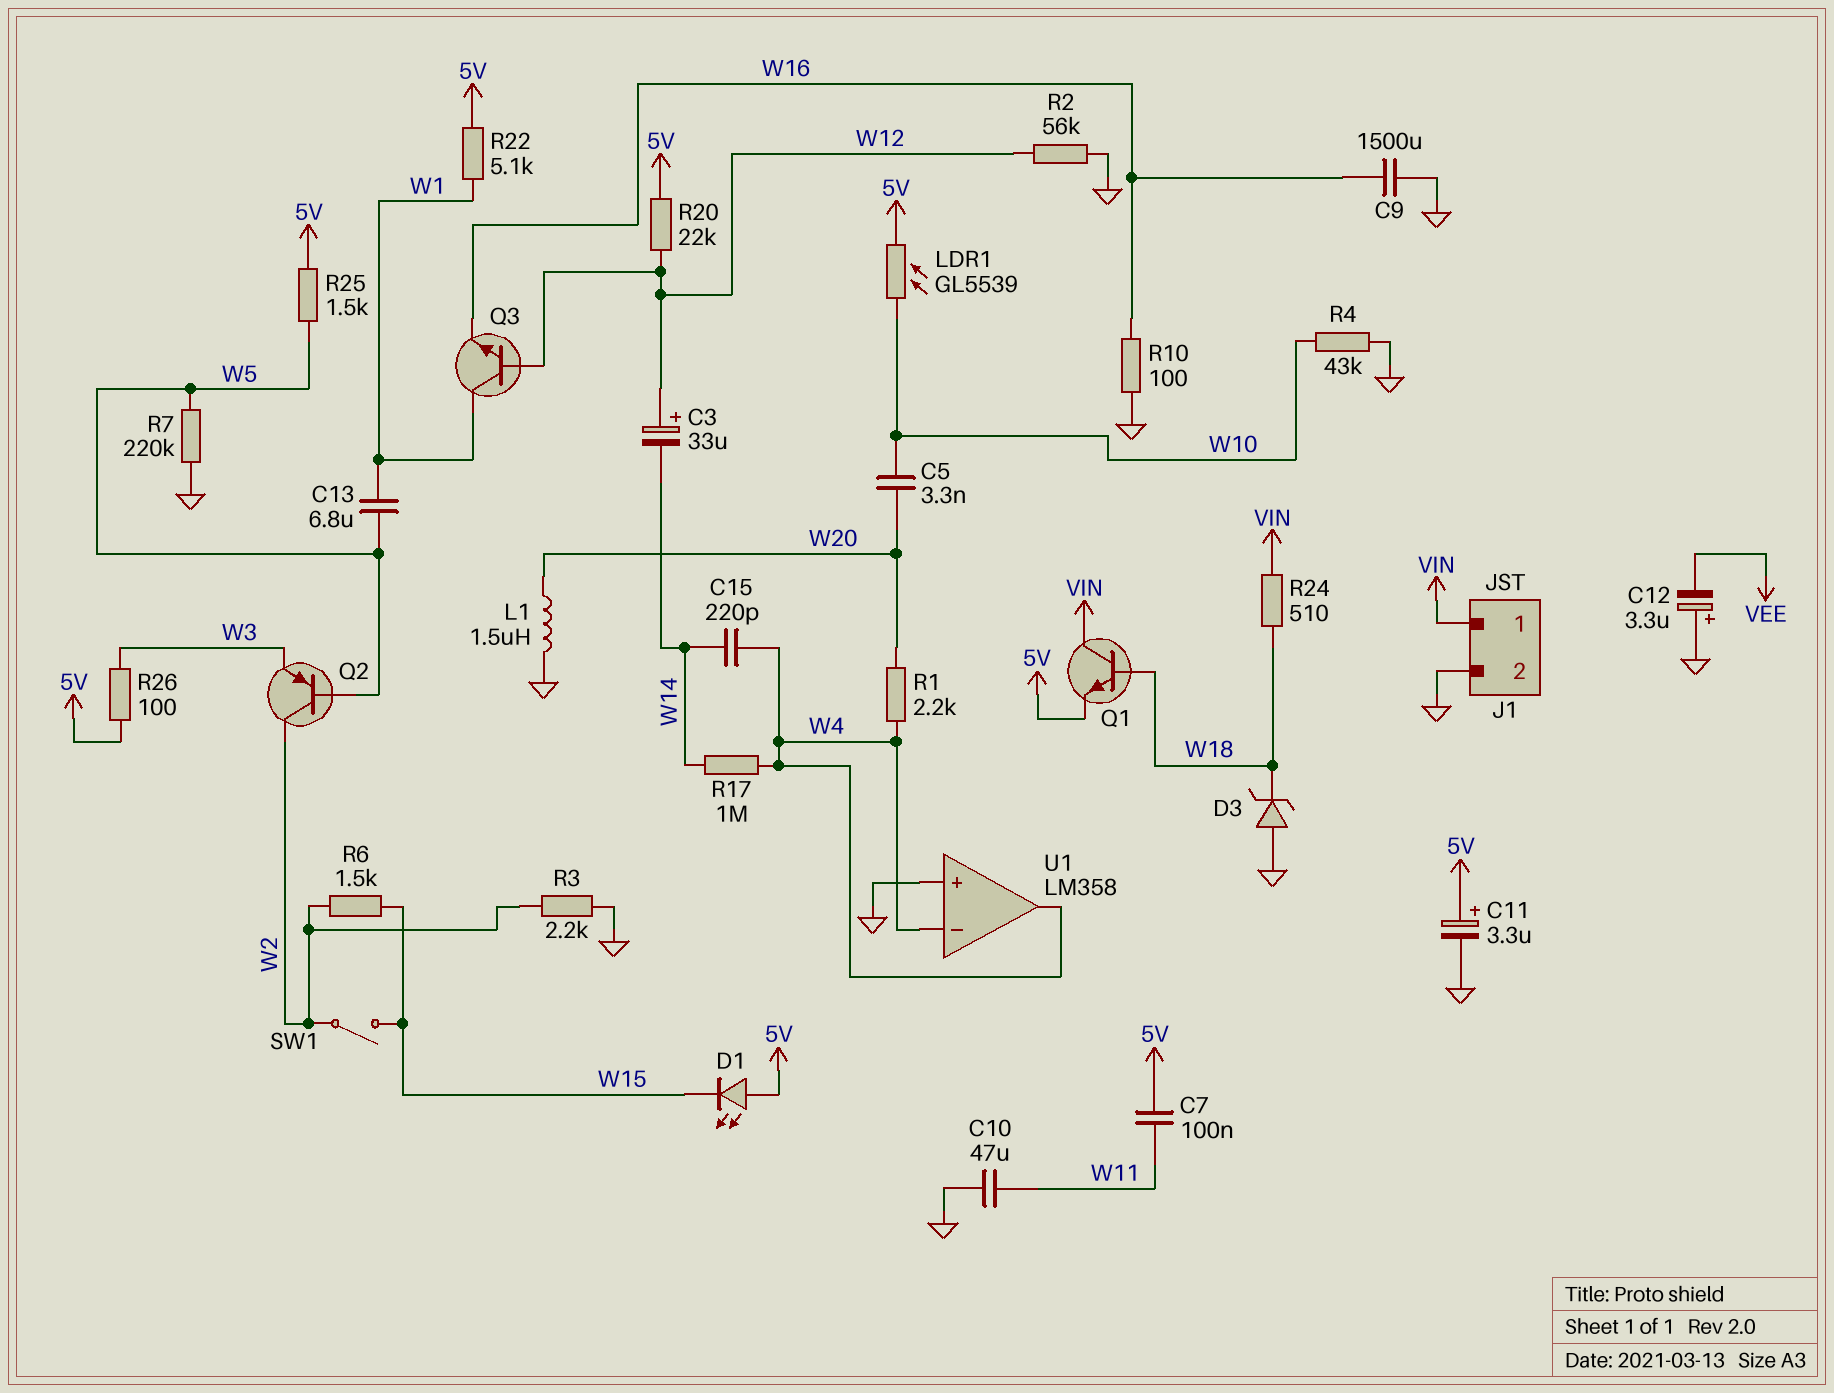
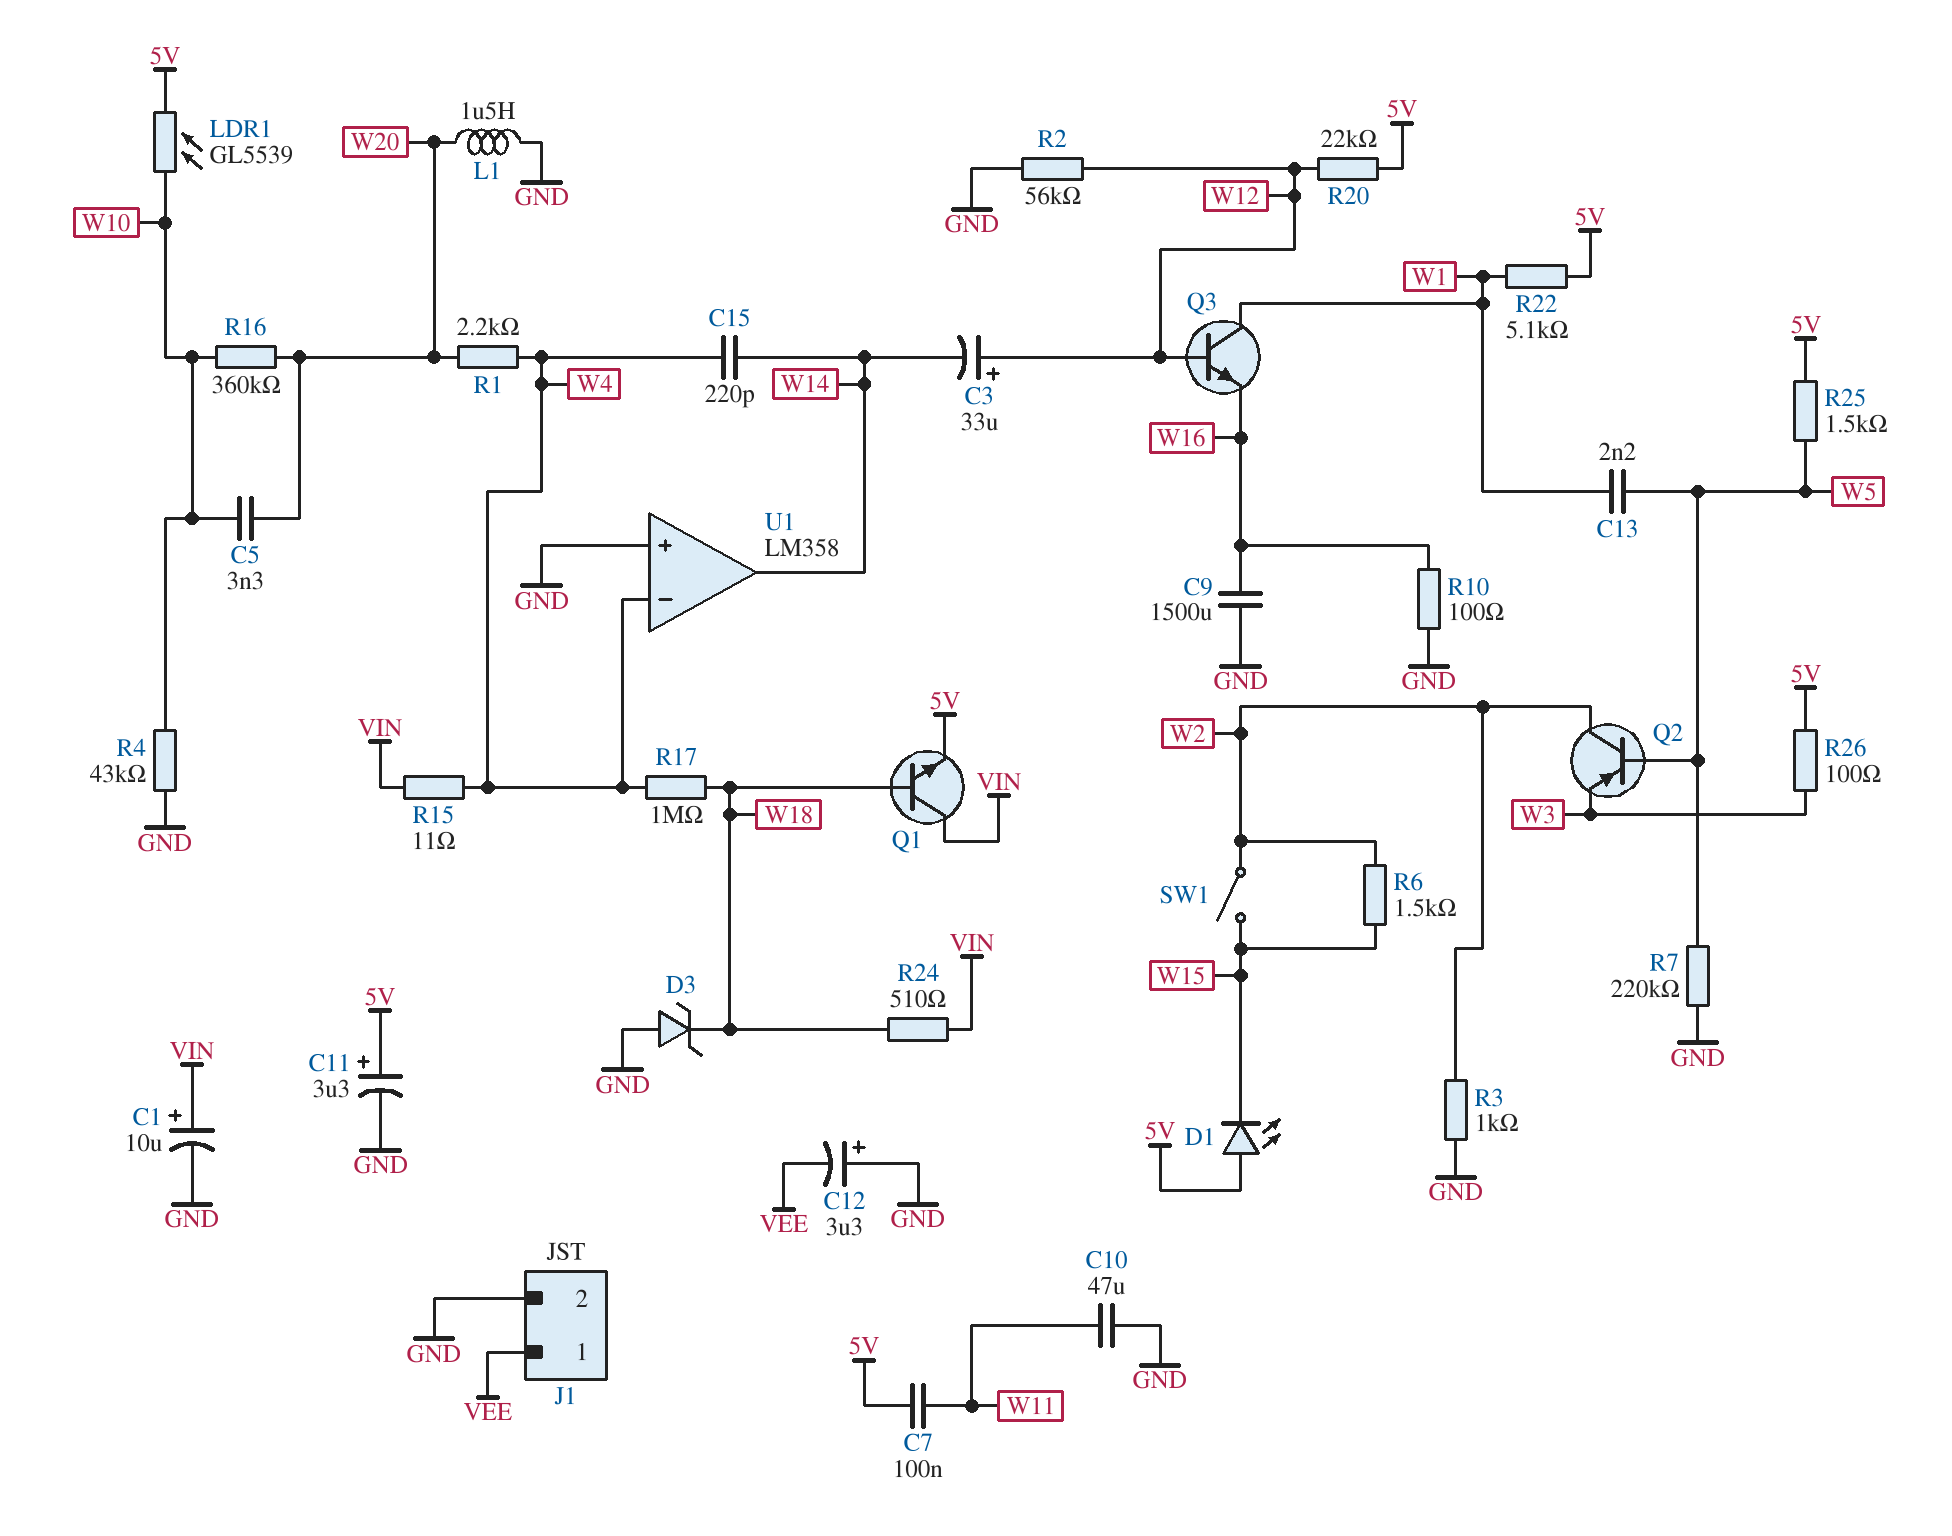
C1: none -> 10uF (plus VIN, minus GND)
C13: 6.8uF (W1, W5) -> 2.2nF (W1, W5)
J1 pin 1: VIN -> VEE
R3: 2.2k (GND, W2) -> 1k (GND, W2)
R15: none -> 11 (VIN, W4)
R16: none -> 360k (W10, W20)
R17: 1M (W4, W14) -> 1M (W4, W18)
U1 pin out: W4 -> W14

